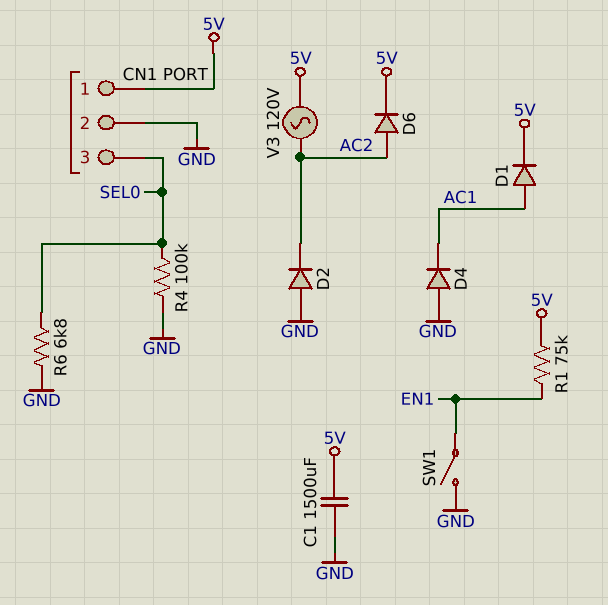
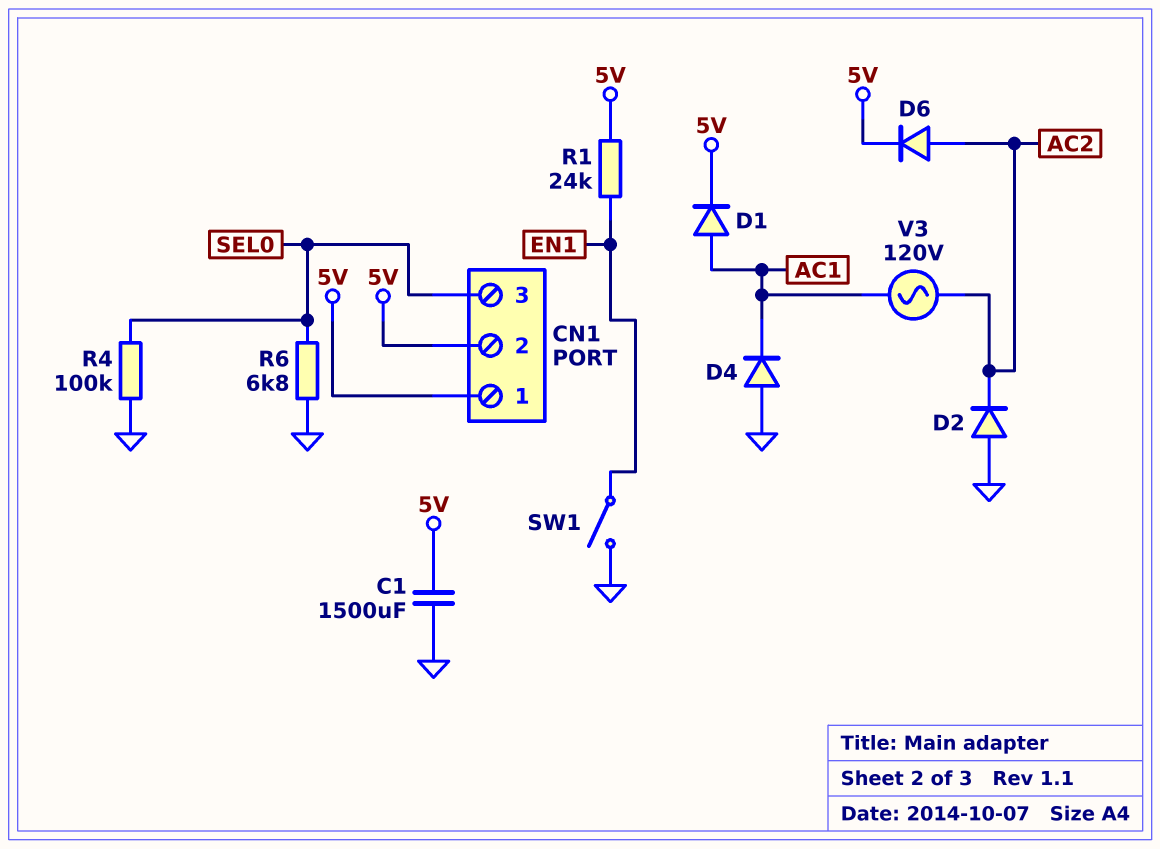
CN1 pin 2: GND -> 5V
R1: 75k (5V, EN1) -> 24k (5V, EN1)
V3: AC 120V (5V, AC2) -> AC 120V (AC1, AC2)

